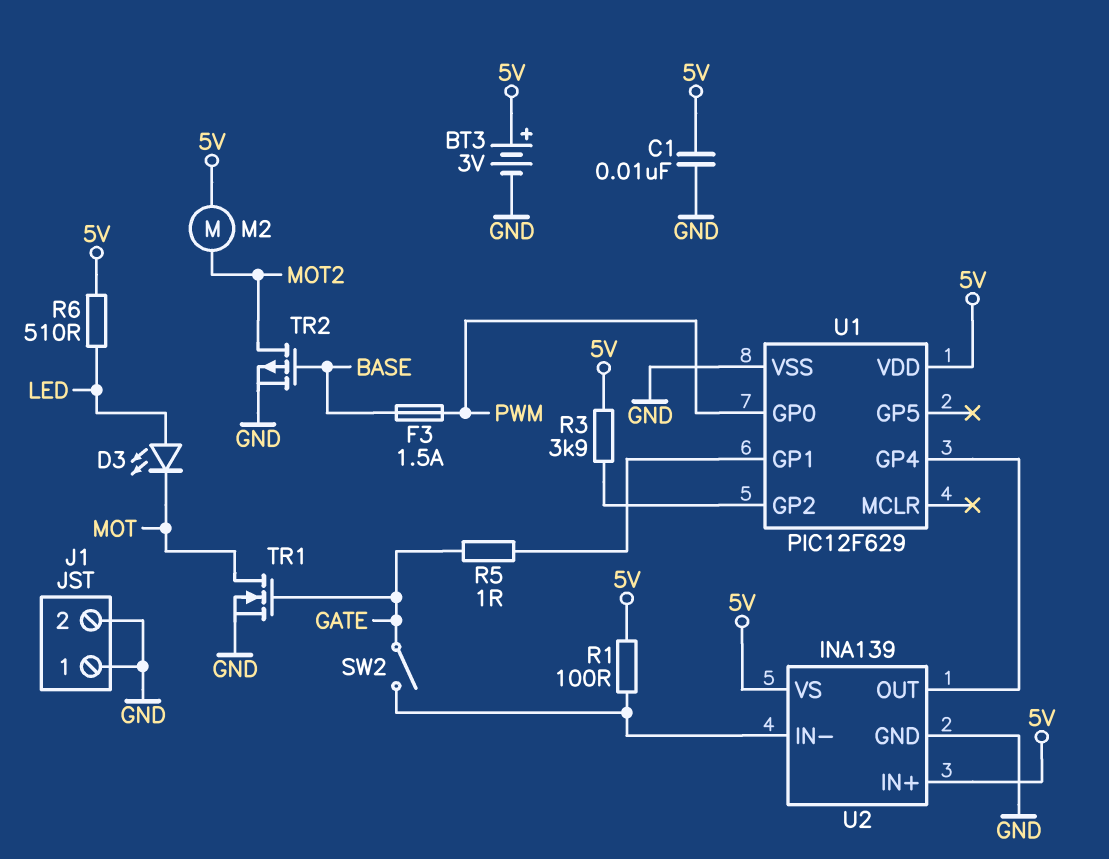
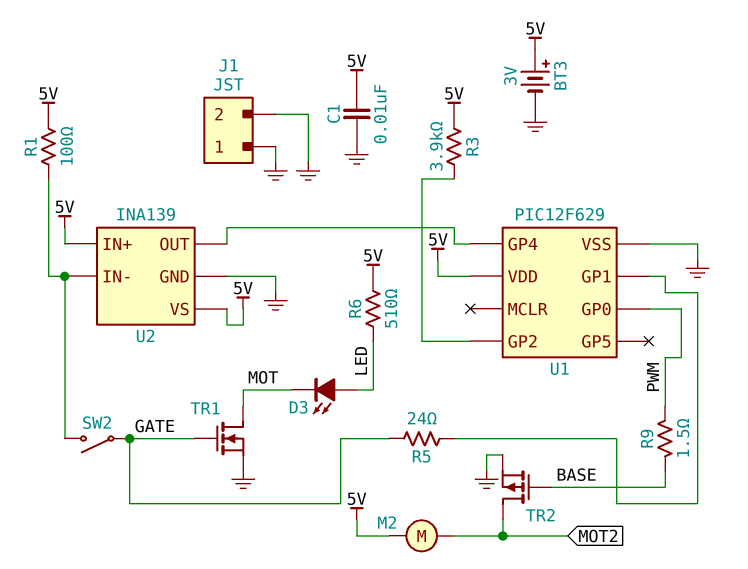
F3: 1.5A (BASE, PWM) -> none
R5: 1 (GATE, U1/GP1) -> 24 (GATE, U1/GP1)
R9: none -> 1.5 (BASE, PWM)

